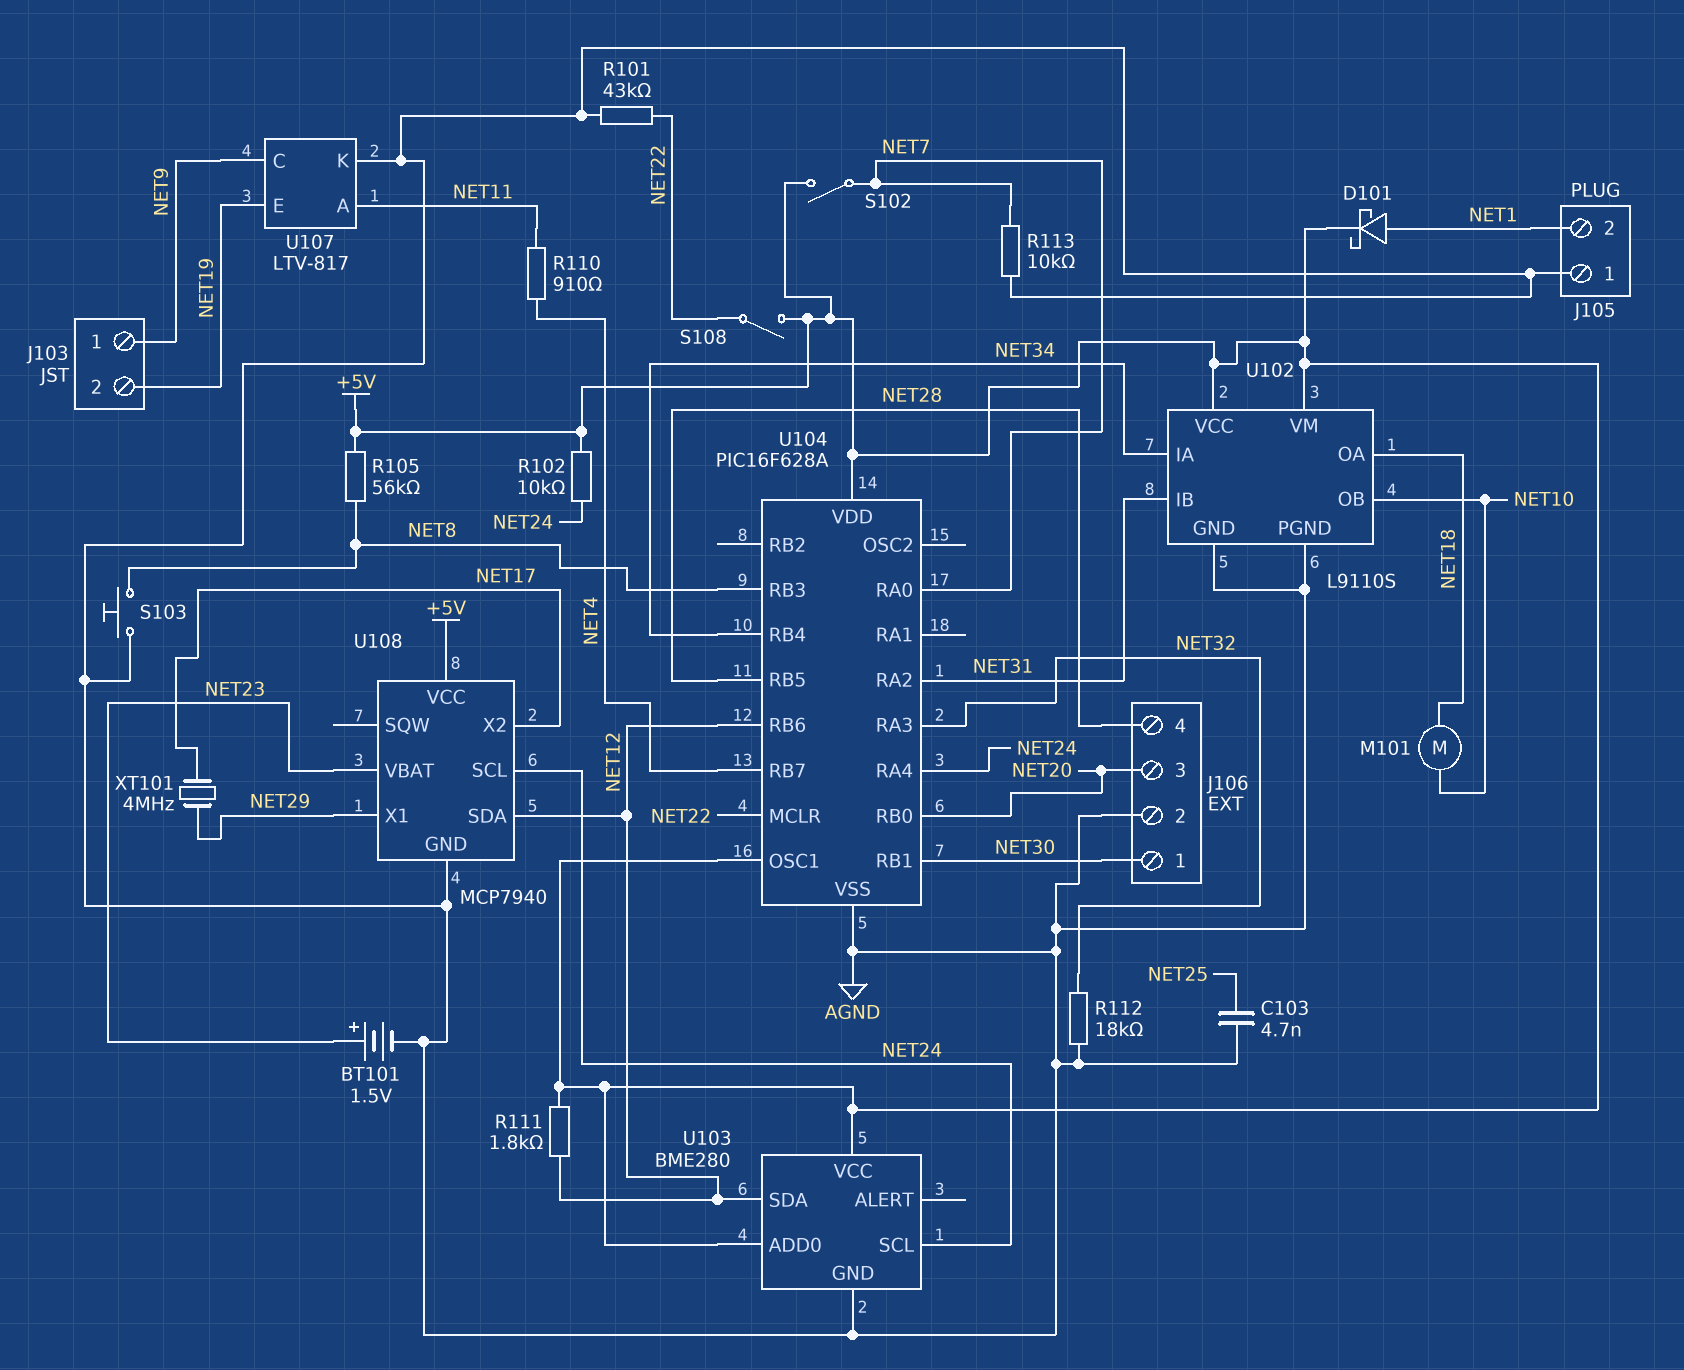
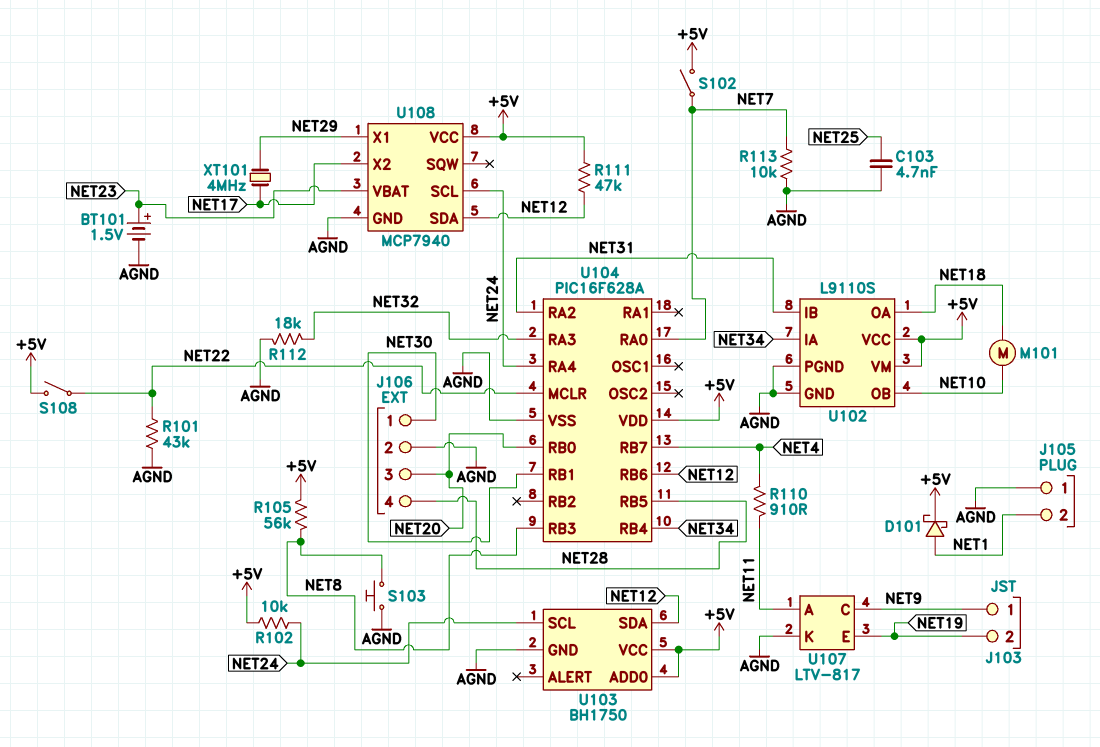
R111: 1.8k (+5V, NET12) -> 47k (+5V, NET12)
U103: BME280 -> BH1750
U104 pin OSC1: +5V -> none

